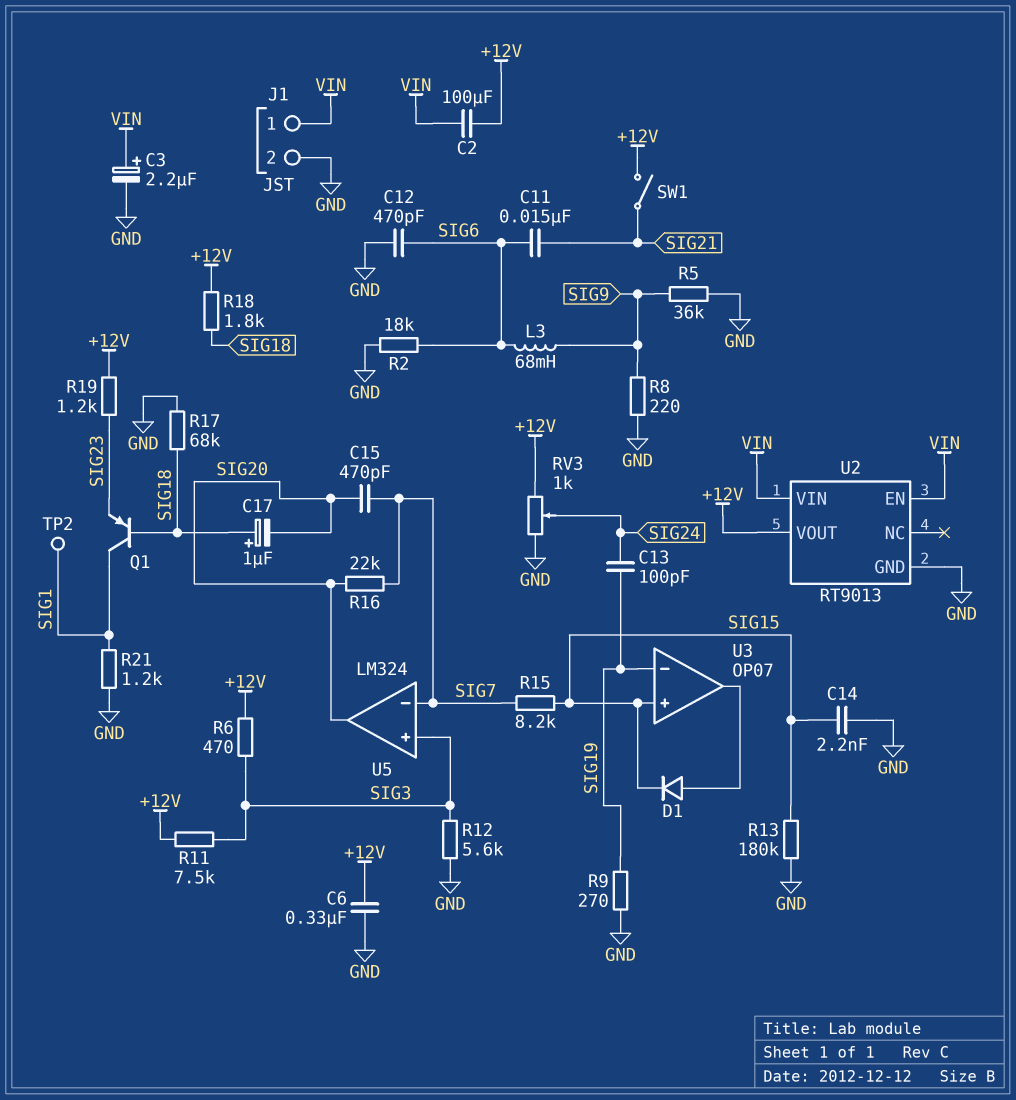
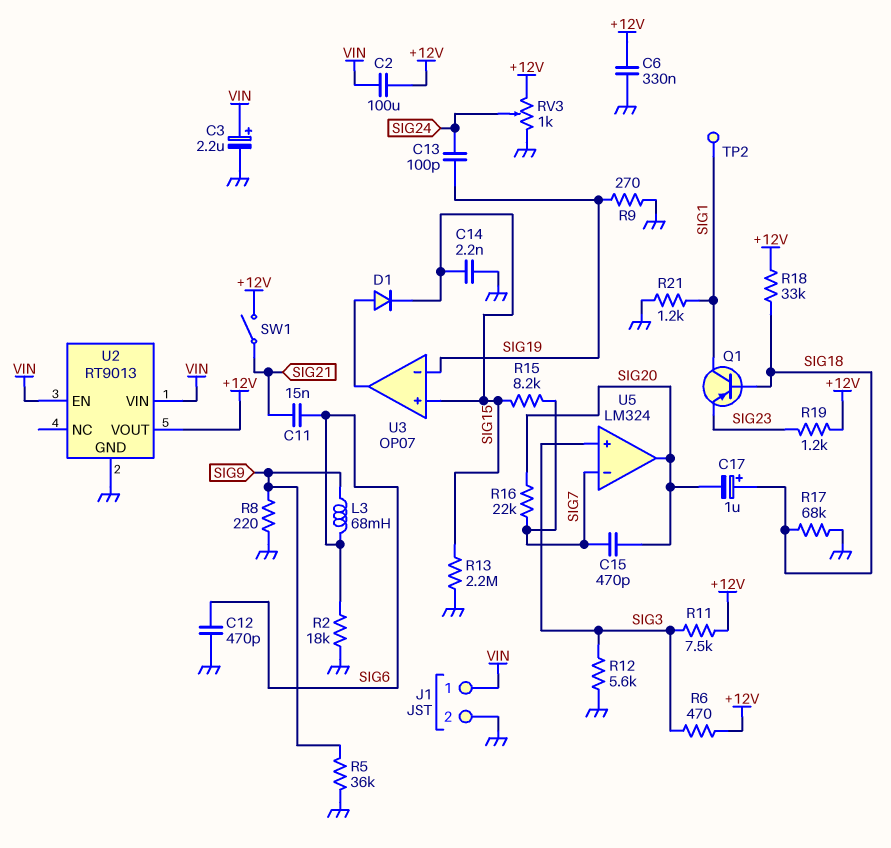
R13: 180k (GND, SIG15) -> 2.2M (GND, SIG15)
R18: 1.8k (+12V, SIG18) -> 33k (+12V, SIG18)

